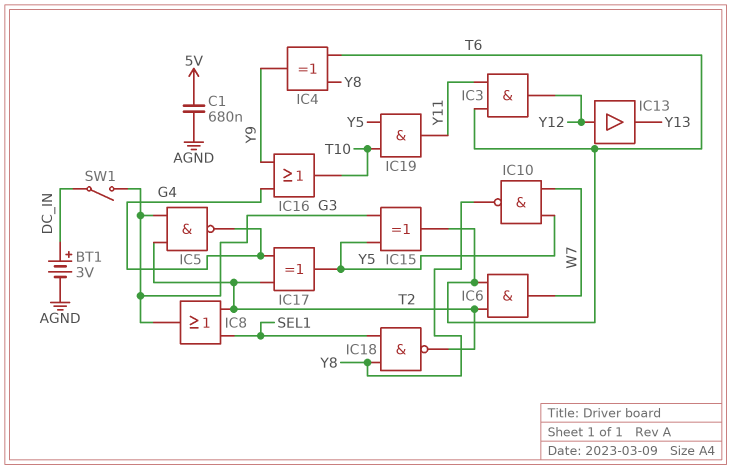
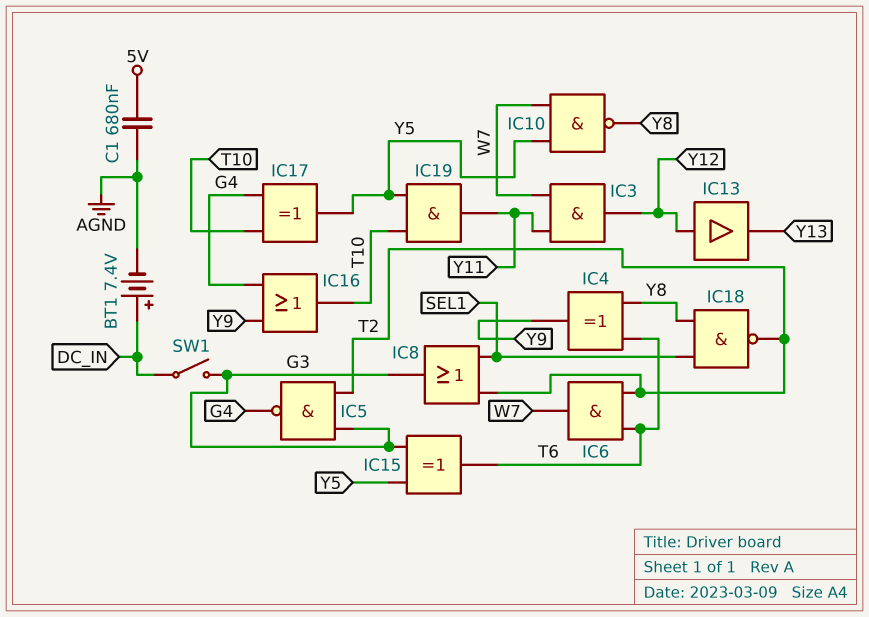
BT1: 3V (plus DC_IN, minus AGND) -> 7.4V (plus DC_IN, minus AGND)
IC3: AND (in T6, in Y11, out Y12) -> AND (in W7, in Y11, out Y12)
IC17: XOR (in G4, in T2, out Y5) -> XOR (in G4, in T10, out Y5)

